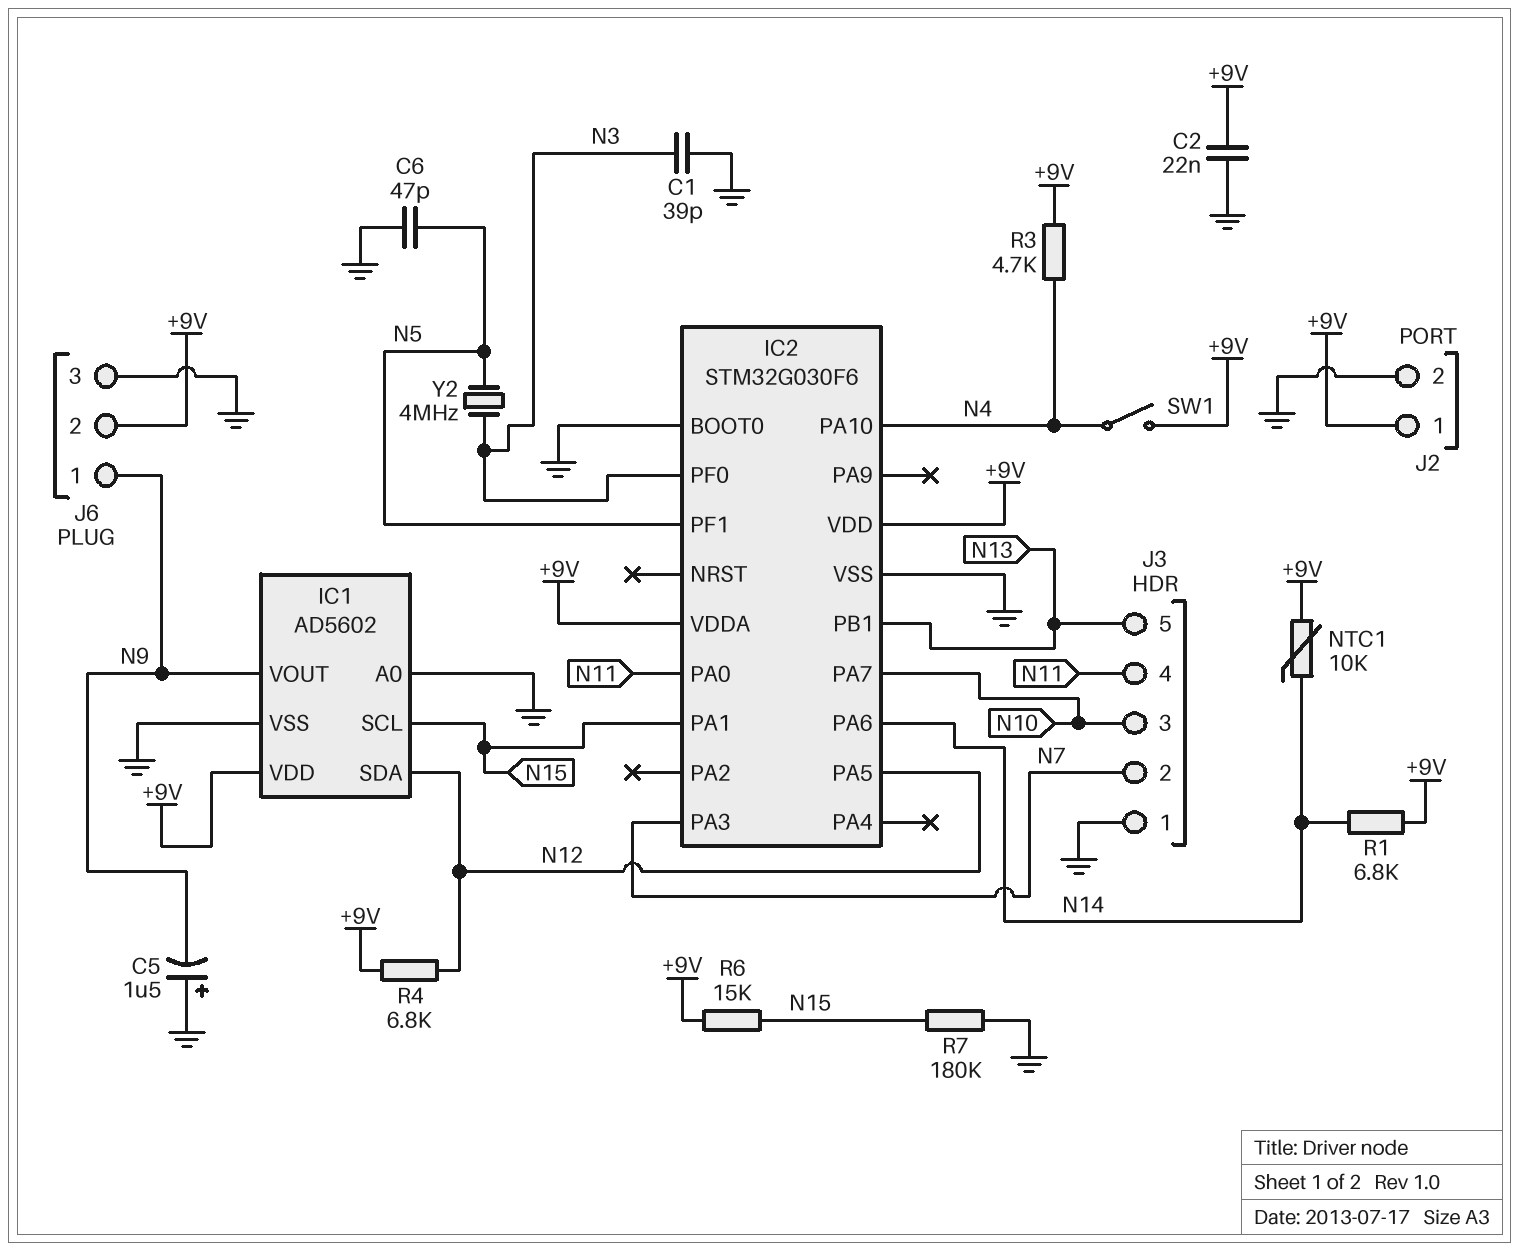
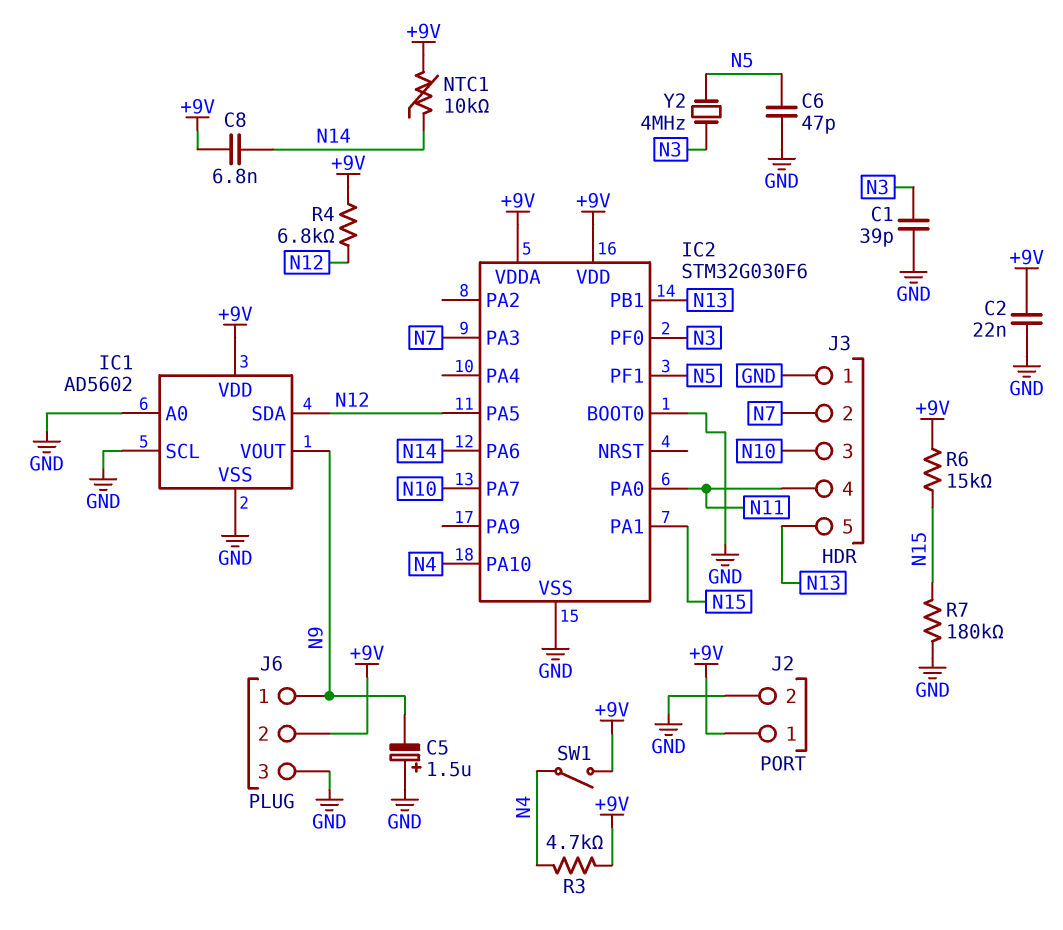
C8: none -> 6.8nF (+9V, N14)
IC1 pin SCL: N15 -> GND
R1: 6.8k (+9V, N14) -> none

